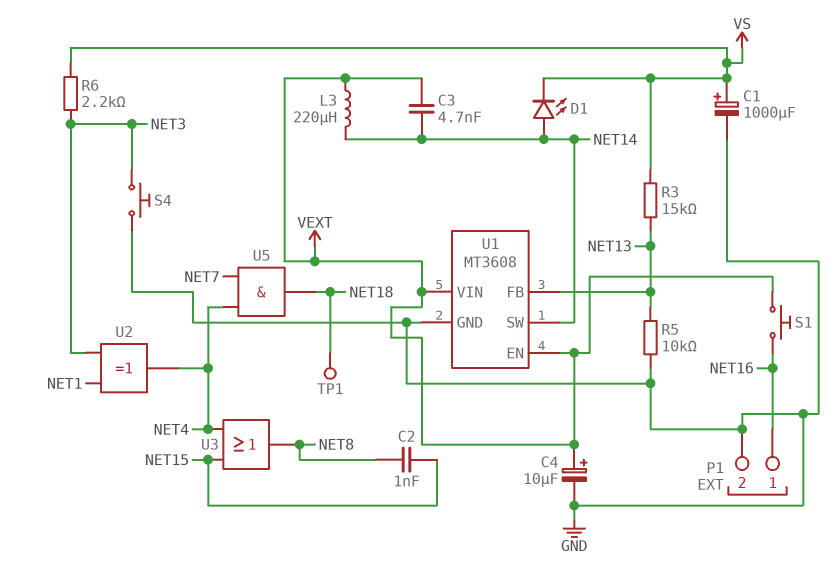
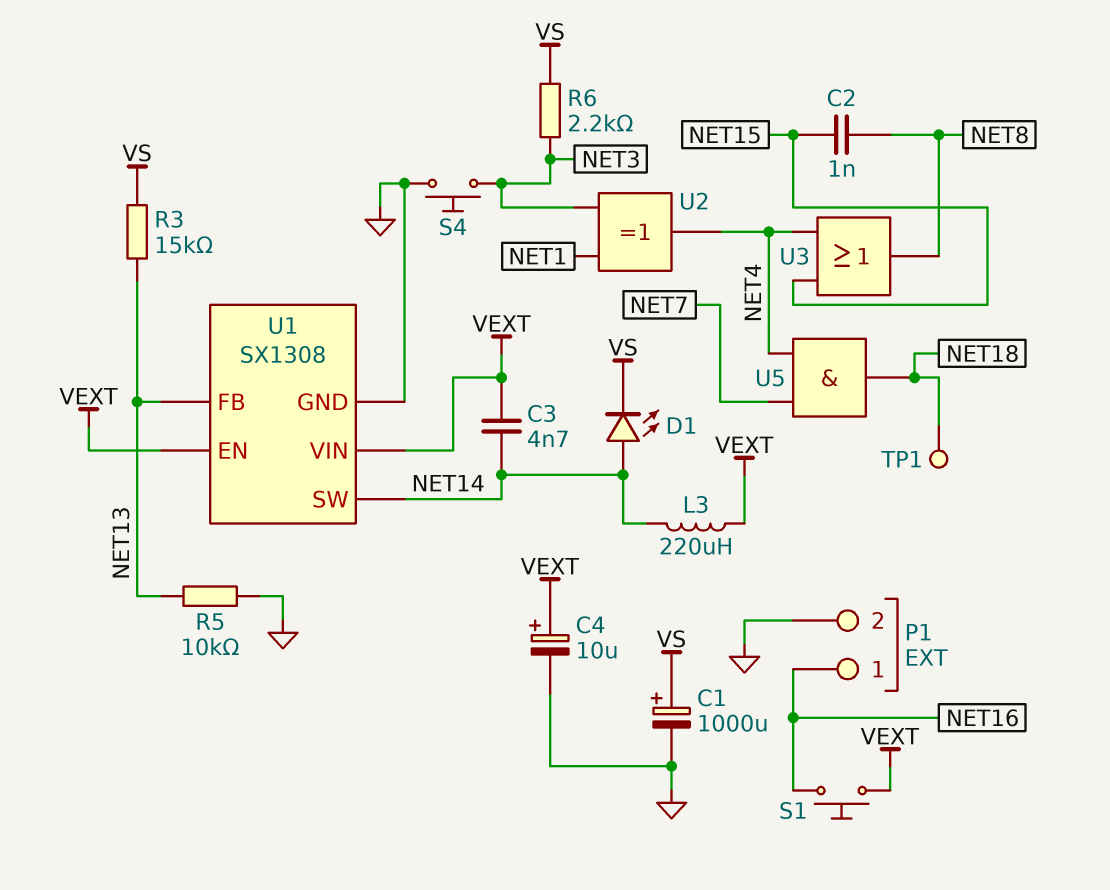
U1: MT3608 -> SX1308

